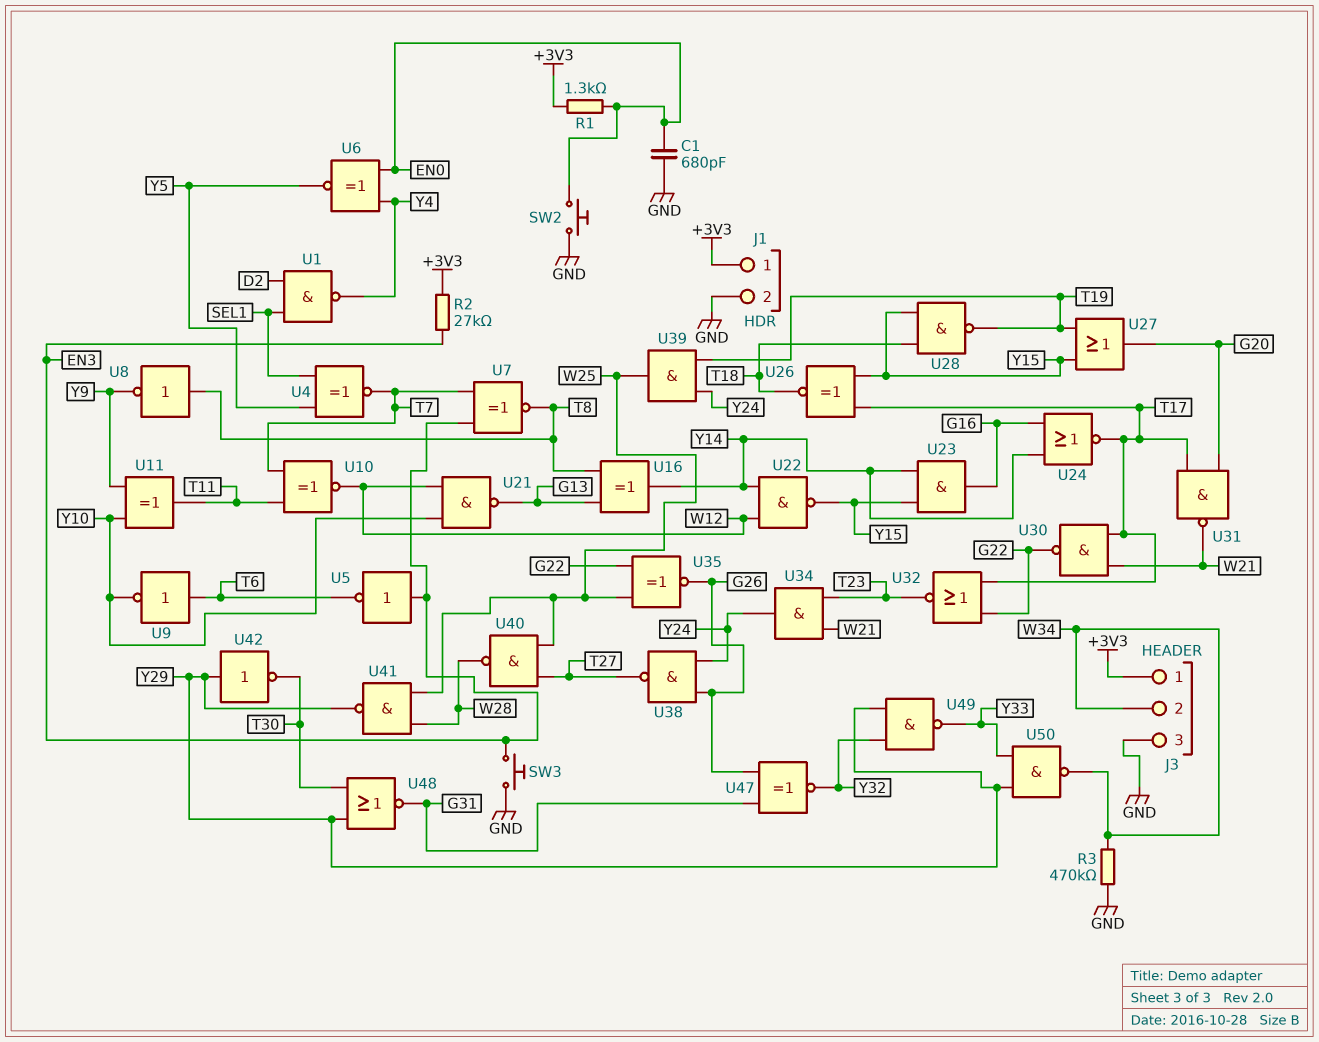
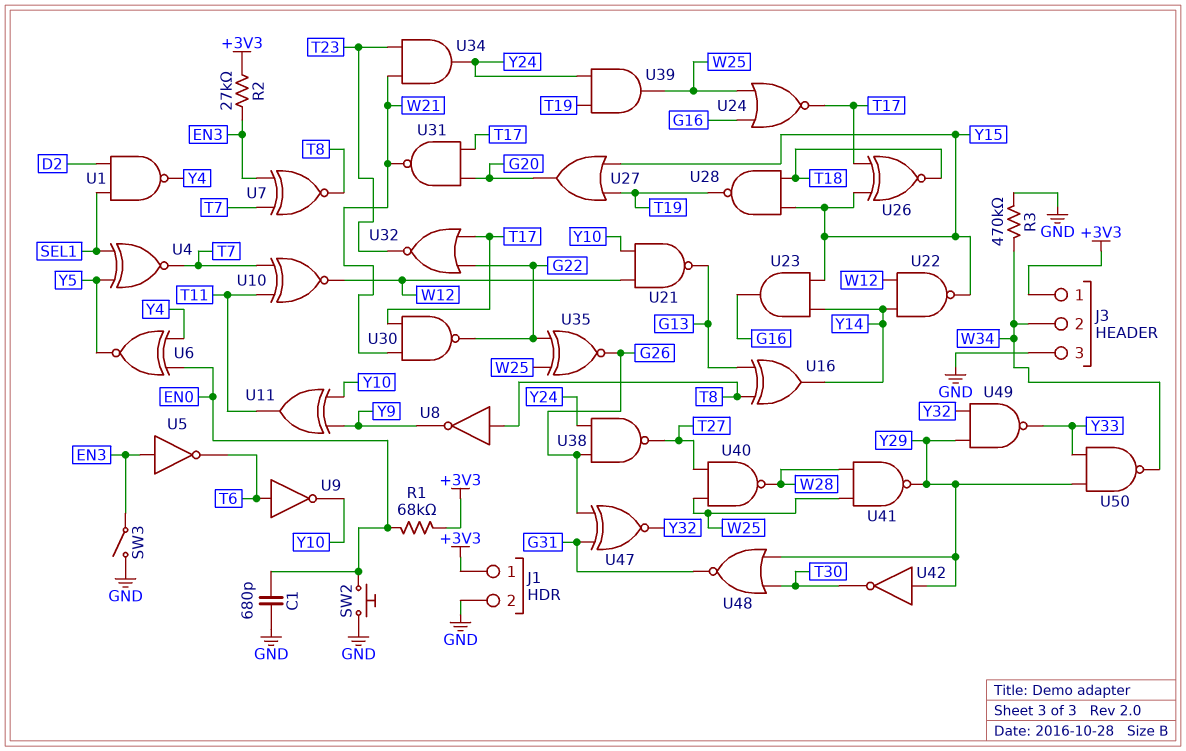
R1: 1.3k (+3V3, EN0) -> 68k (+3V3, EN0)
SW3: button (EN3, GND) -> switch (EN3, GND)
U24: NOR (in G16, in Y14, out T17) -> NOR (in G16, in W25, out T17)

